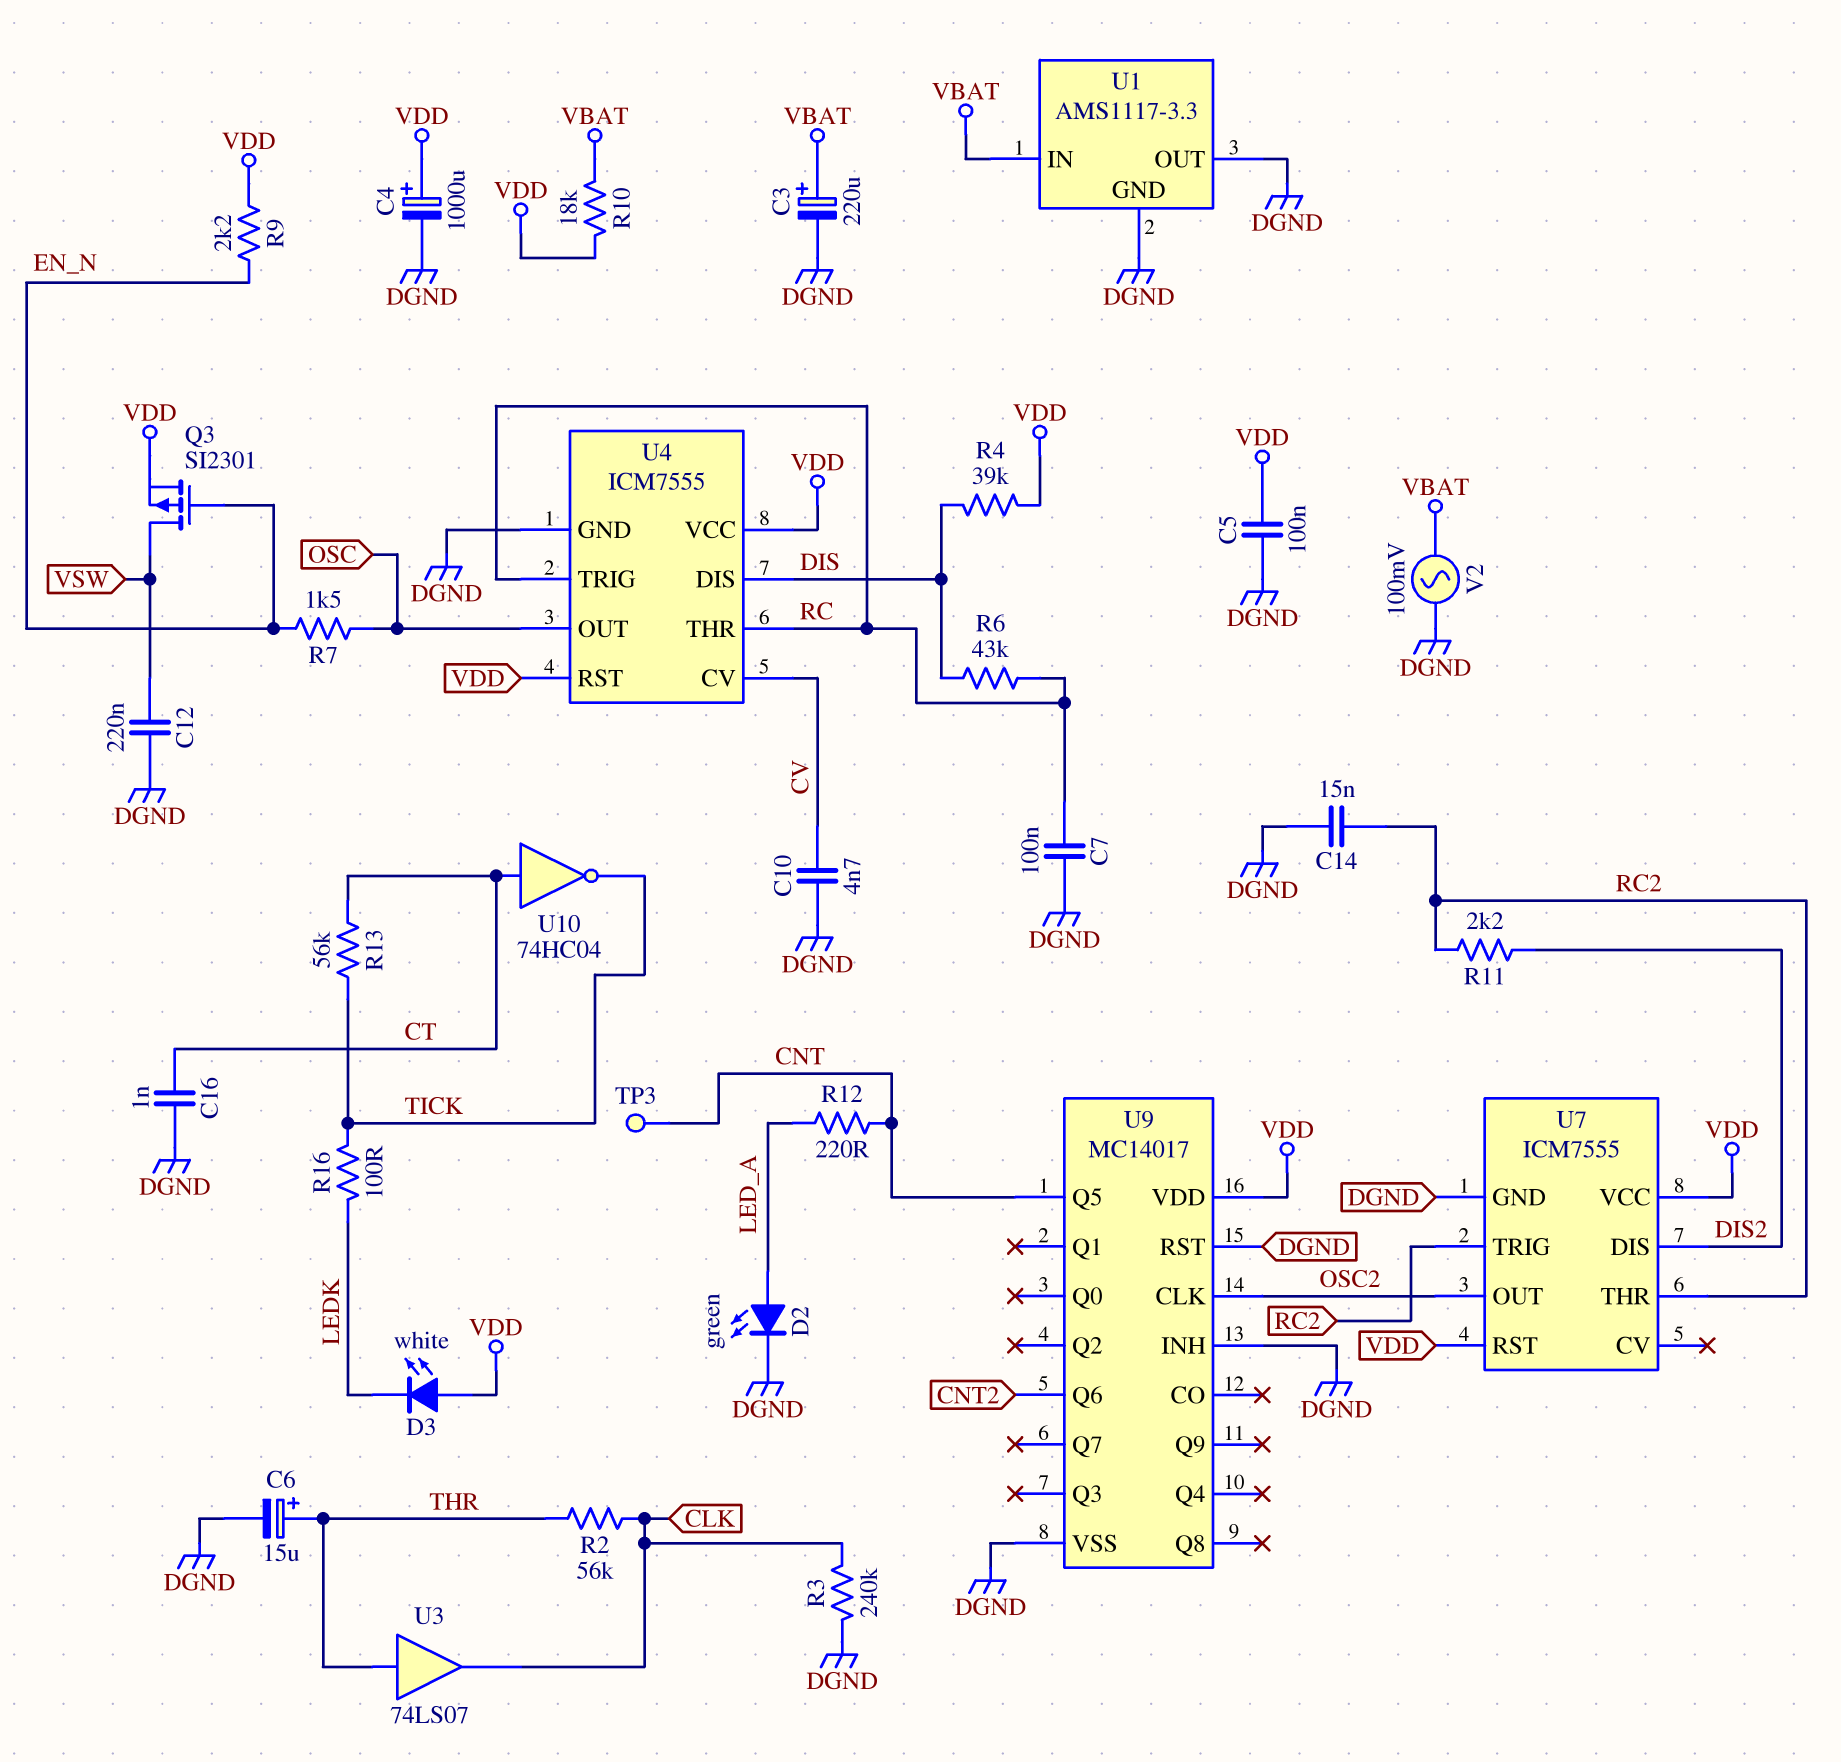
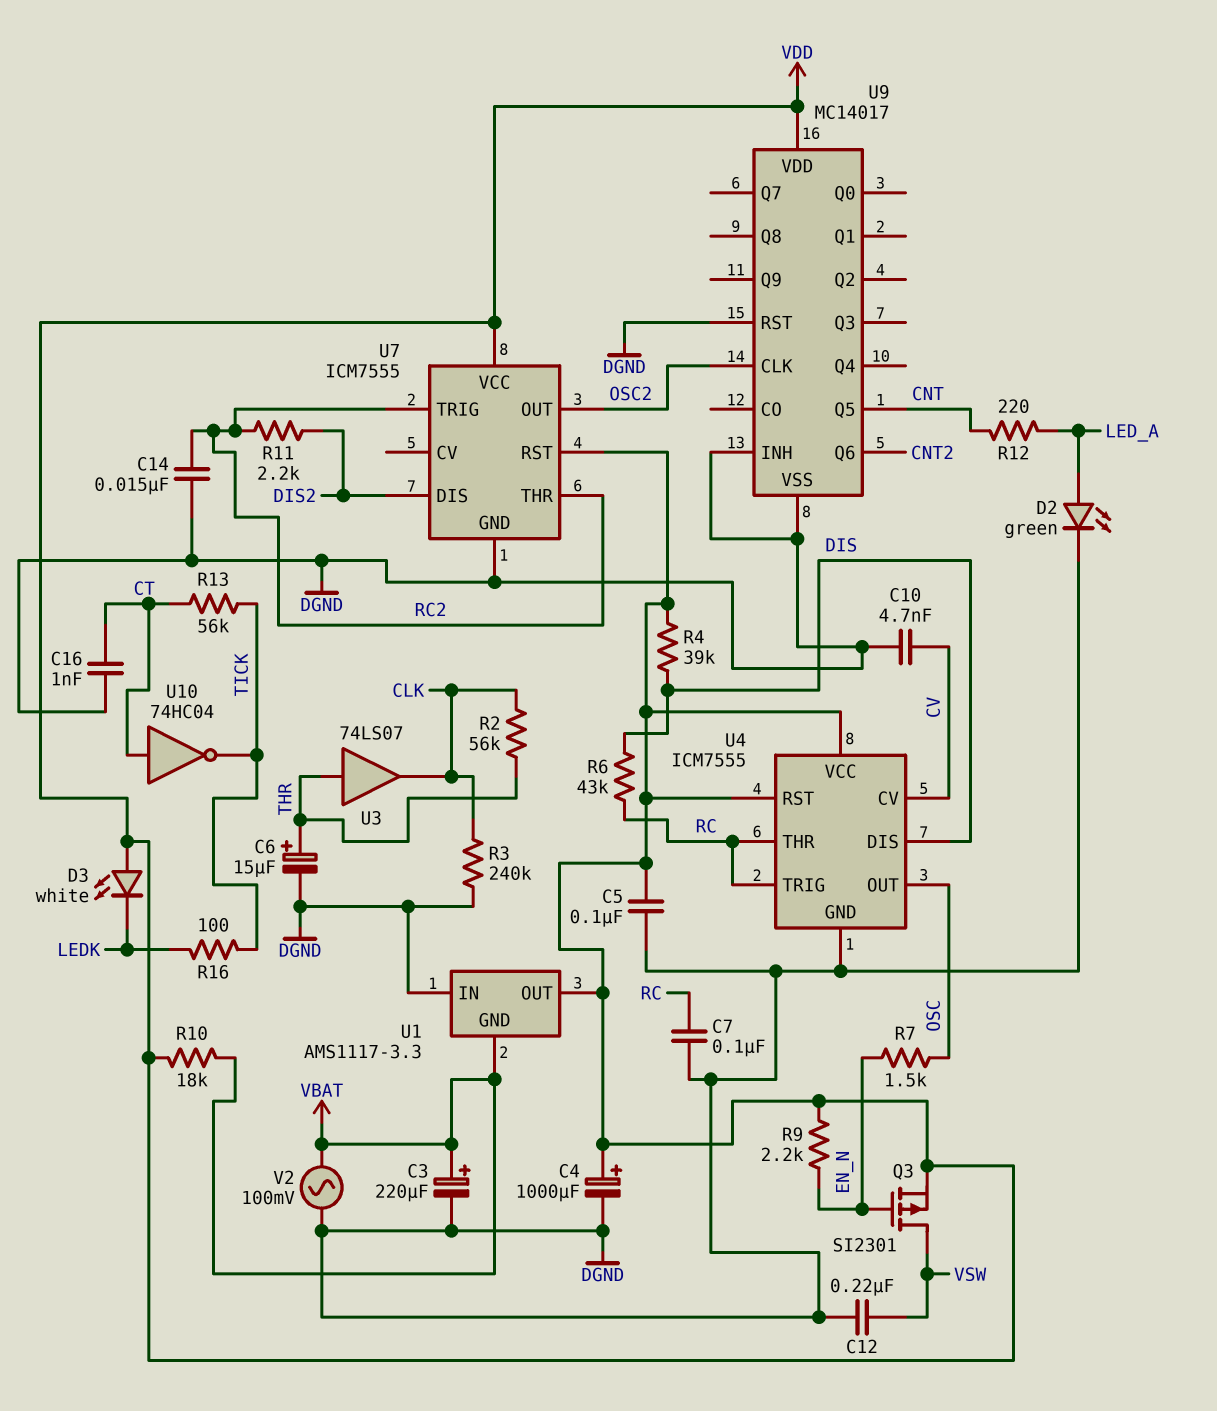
TP3: test point (CNT) -> none
U1 pin GND: DGND -> VBAT
U1 pin IN: VBAT -> DGND
U1 pin OUT: DGND -> VDD

